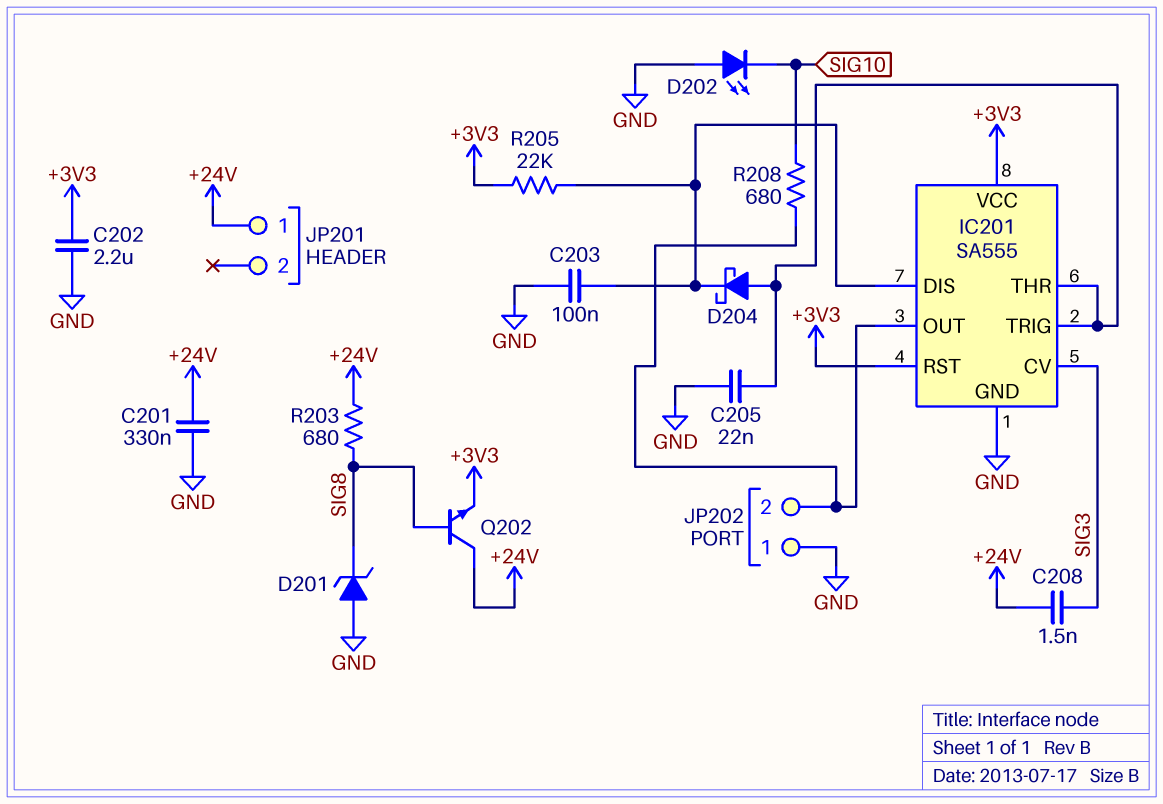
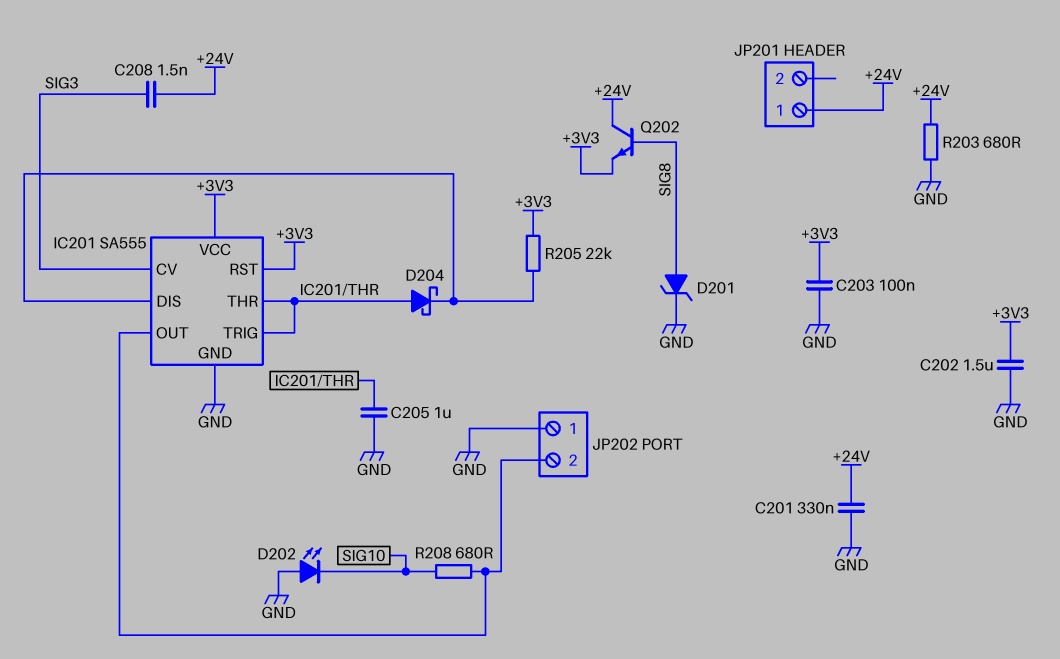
C202: 2.2uF (+3V3, GND) -> 1.5uF (+3V3, GND)
C203: 100nF (GND, IC201/DIS) -> 100nF (+3V3, GND)
C205: 22nF (GND, IC201/THR) -> 1uF (GND, IC201/THR)
D201: zener (A GND, K SIG8) -> zener (A SIG8, K GND)
R203: 680 (+24V, SIG8) -> 680 (+24V, GND)

